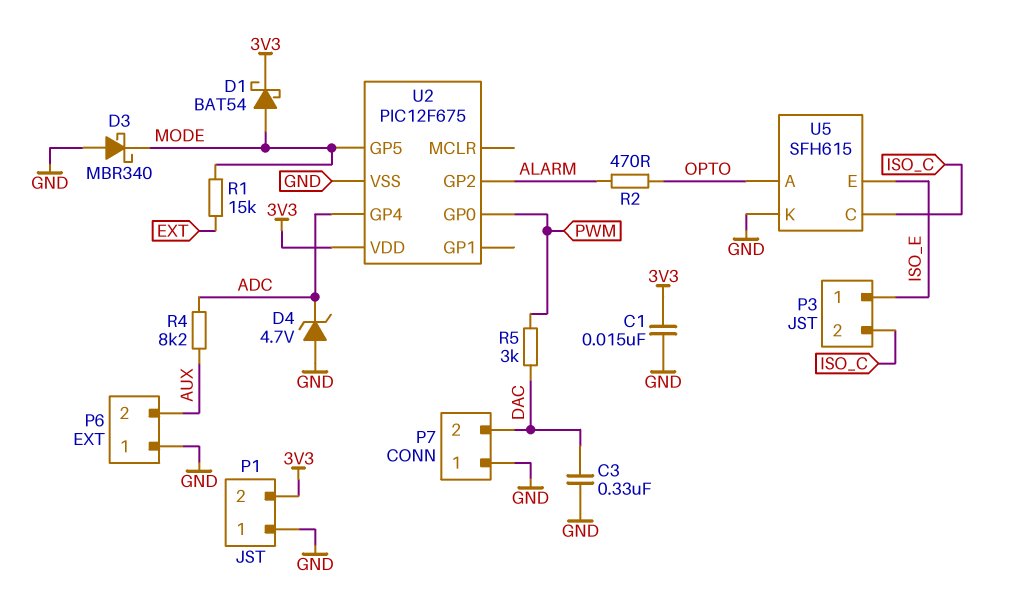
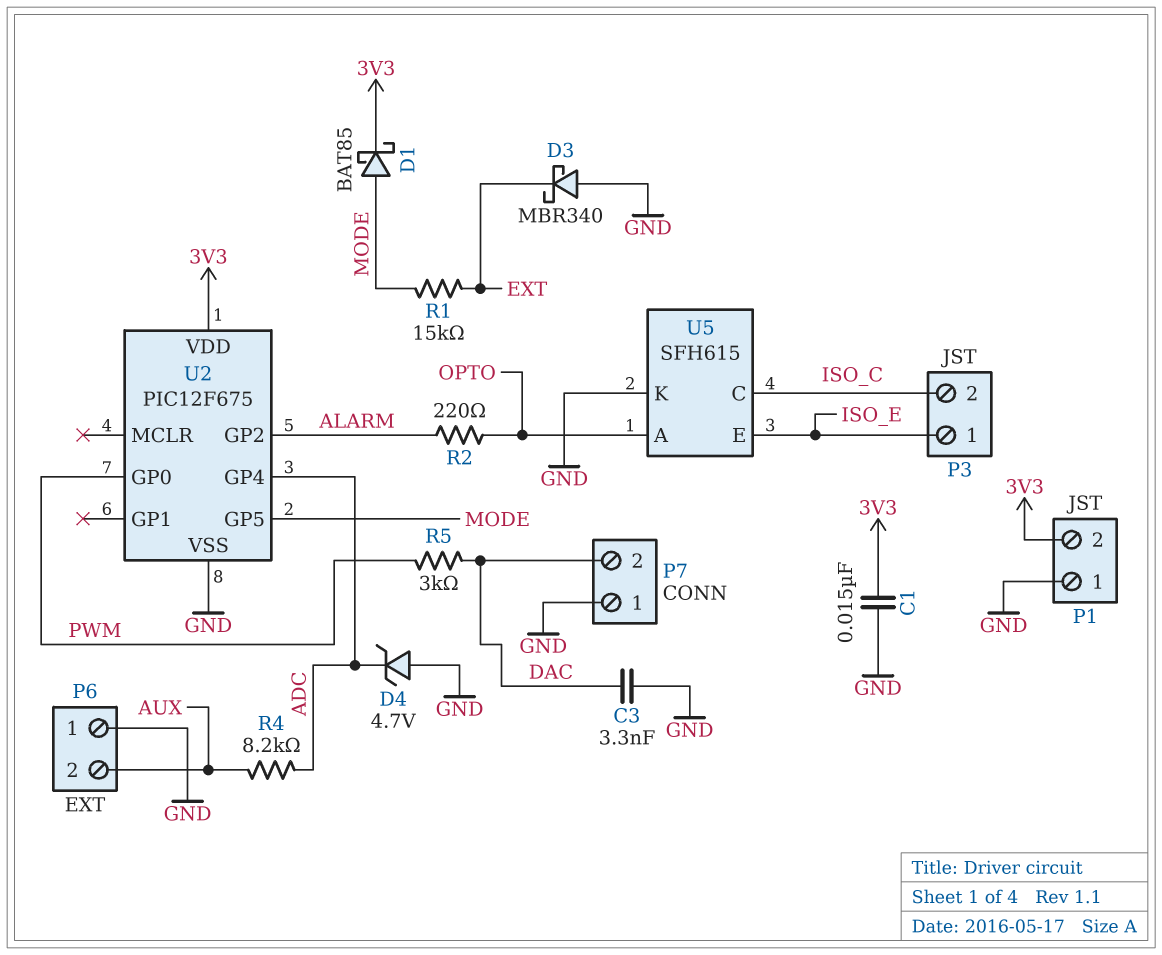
C3: 330nF (DAC, GND) -> 3.3nF (DAC, GND)
D1: schottky BAT54 (A MODE, K 3V3) -> schottky BAT85 (A MODE, K 3V3)
D3: schottky MBR340 (A GND, K MODE) -> schottky MBR340 (A GND, K EXT)
R2: 470 (ALARM, OPTO) -> 220 (ALARM, OPTO)

